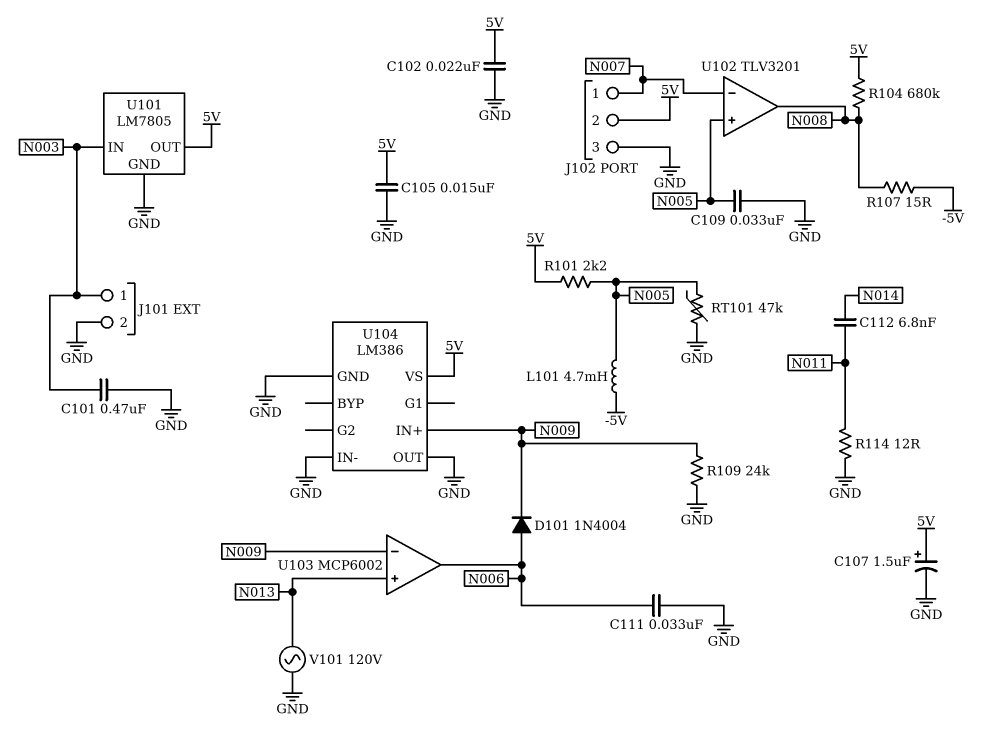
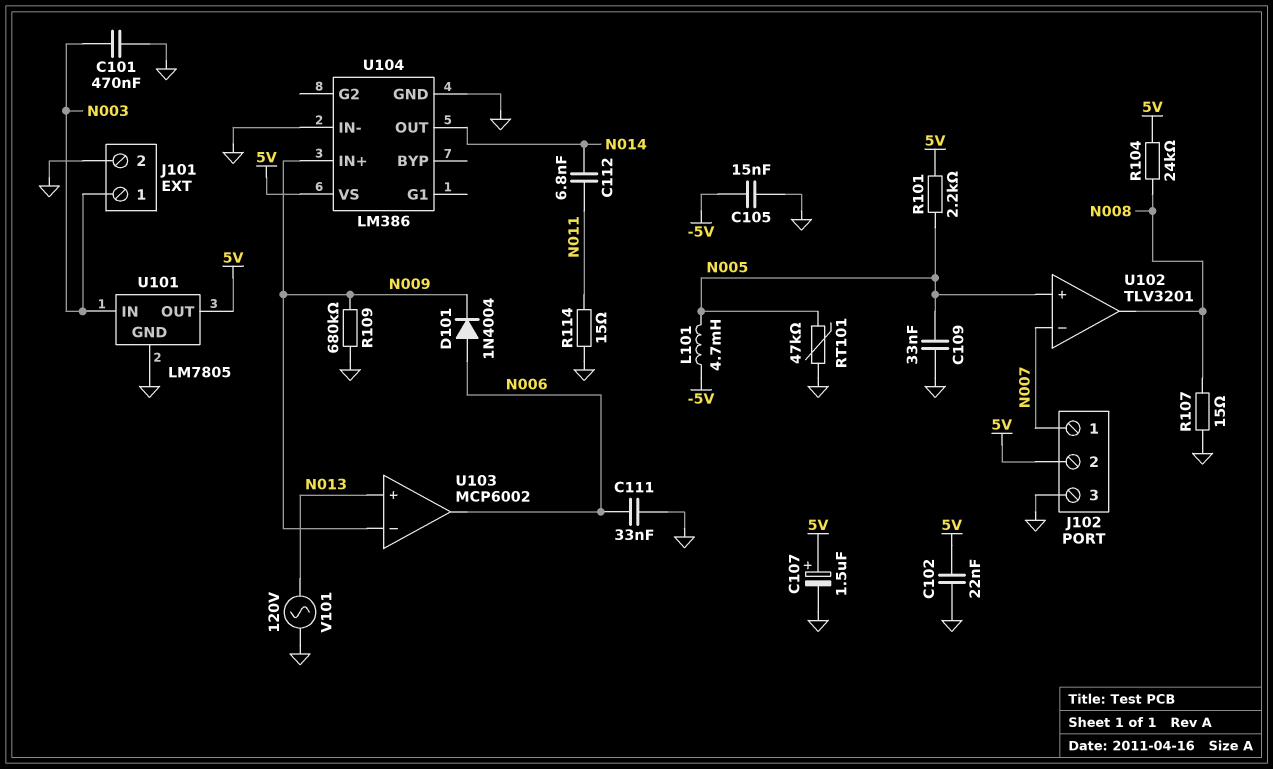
C105: 15nF (5V, GND) -> 15nF (-5V, GND)
R104: 680k (5V, N008) -> 24k (5V, N008)
R107: 15 (-5V, N008) -> 15 (GND, N008)
R109: 24k (GND, N009) -> 680k (GND, N009)
R114: 12 (GND, N011) -> 15 (GND, N011)
U104 pin OUT: GND -> N014

